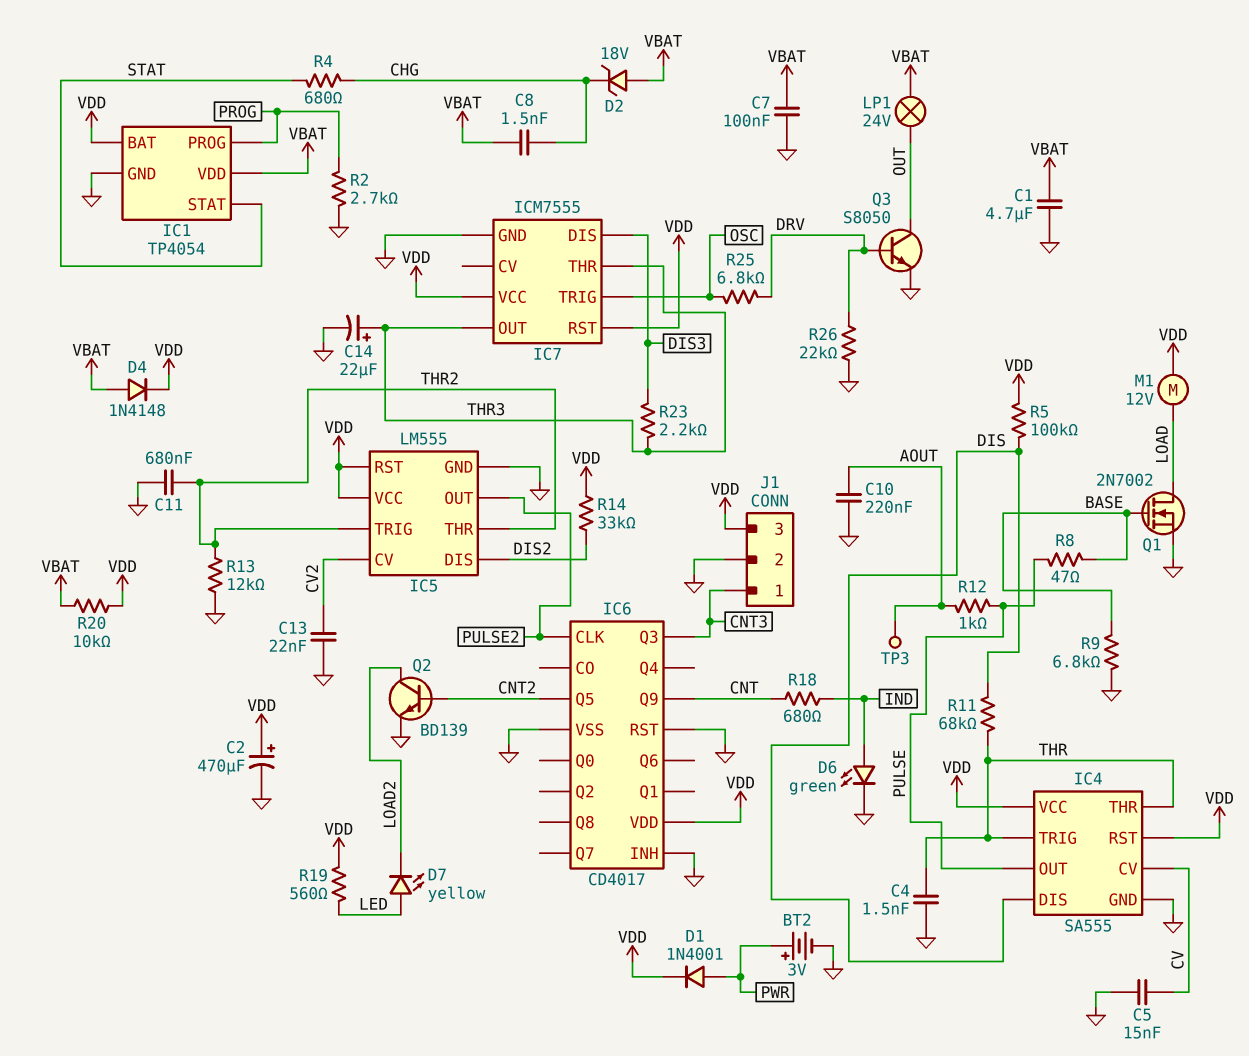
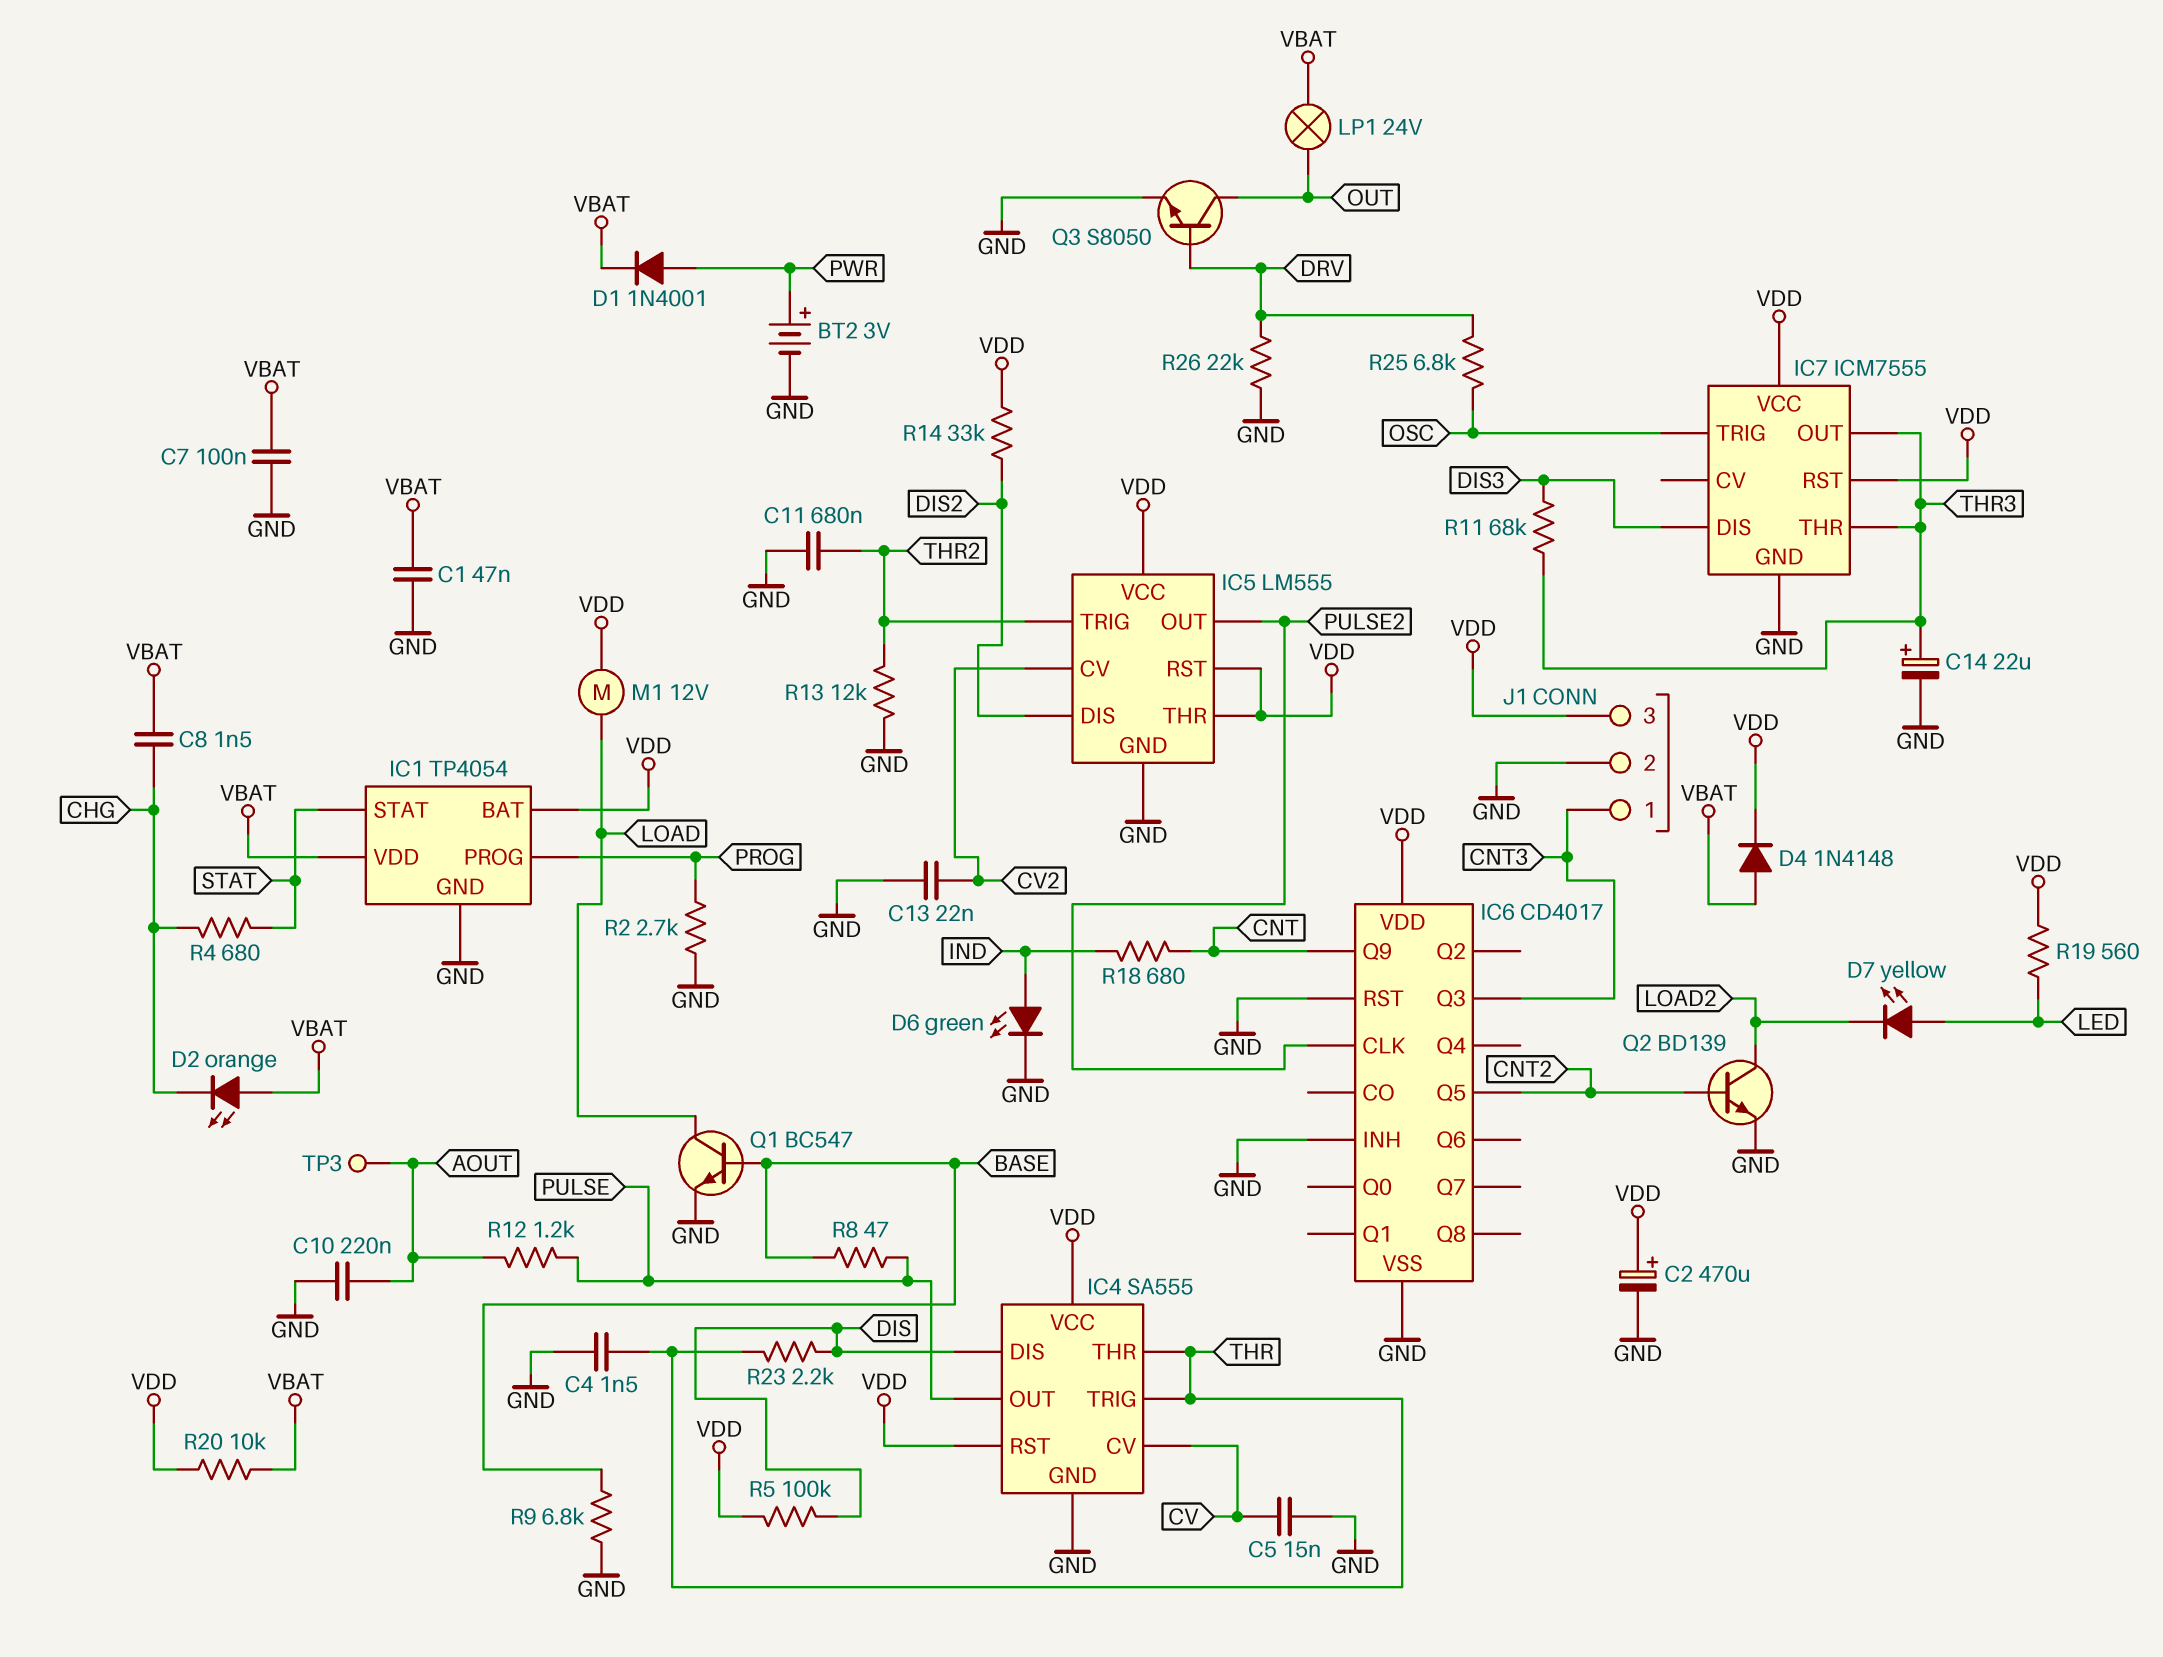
C1: 4.7uF (GND, VBAT) -> 47nF (GND, VBAT)
D1: diode 1N4001 (A PWR, K VDD) -> diode 1N4001 (A PWR, K VBAT)
D2: zener 18V (A VBAT, K CHG) -> LED orange (A VBAT, K CHG)
IC5 pin THR: THR2 -> VDD
Q1: NMOS 2N7002 (G BASE, D LOAD, S GND) -> NPN BC547 (B BASE, C LOAD, E GND)
R11: 68k (DIS, THR) -> 68k (DIS3, THR3)
R12: 1k (AOUT, PULSE) -> 1.2k (AOUT, PULSE)
R23: 2.2k (DIS3, THR3) -> 2.2k (DIS, THR)

